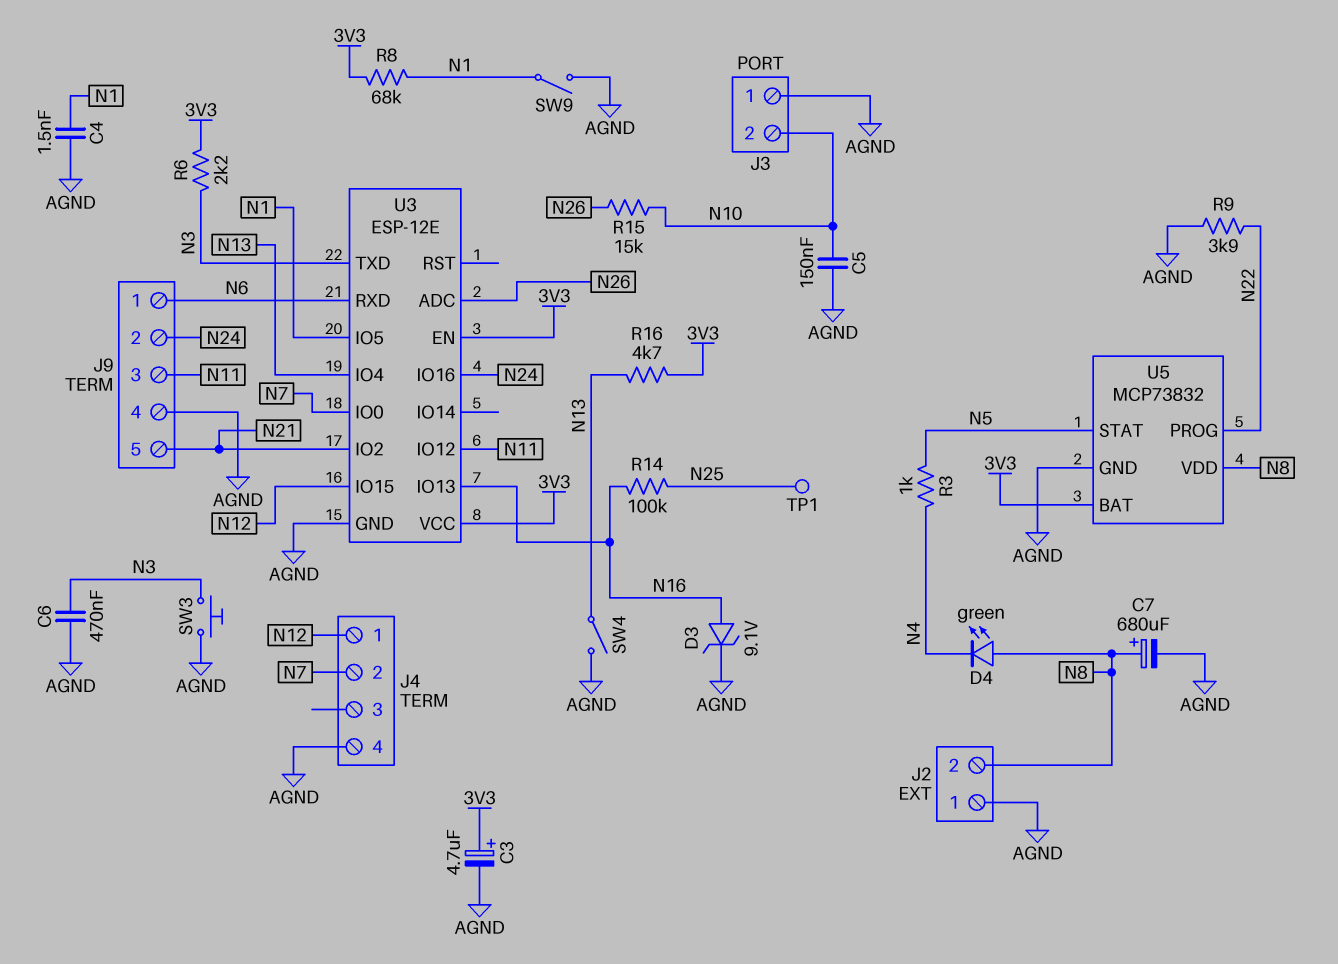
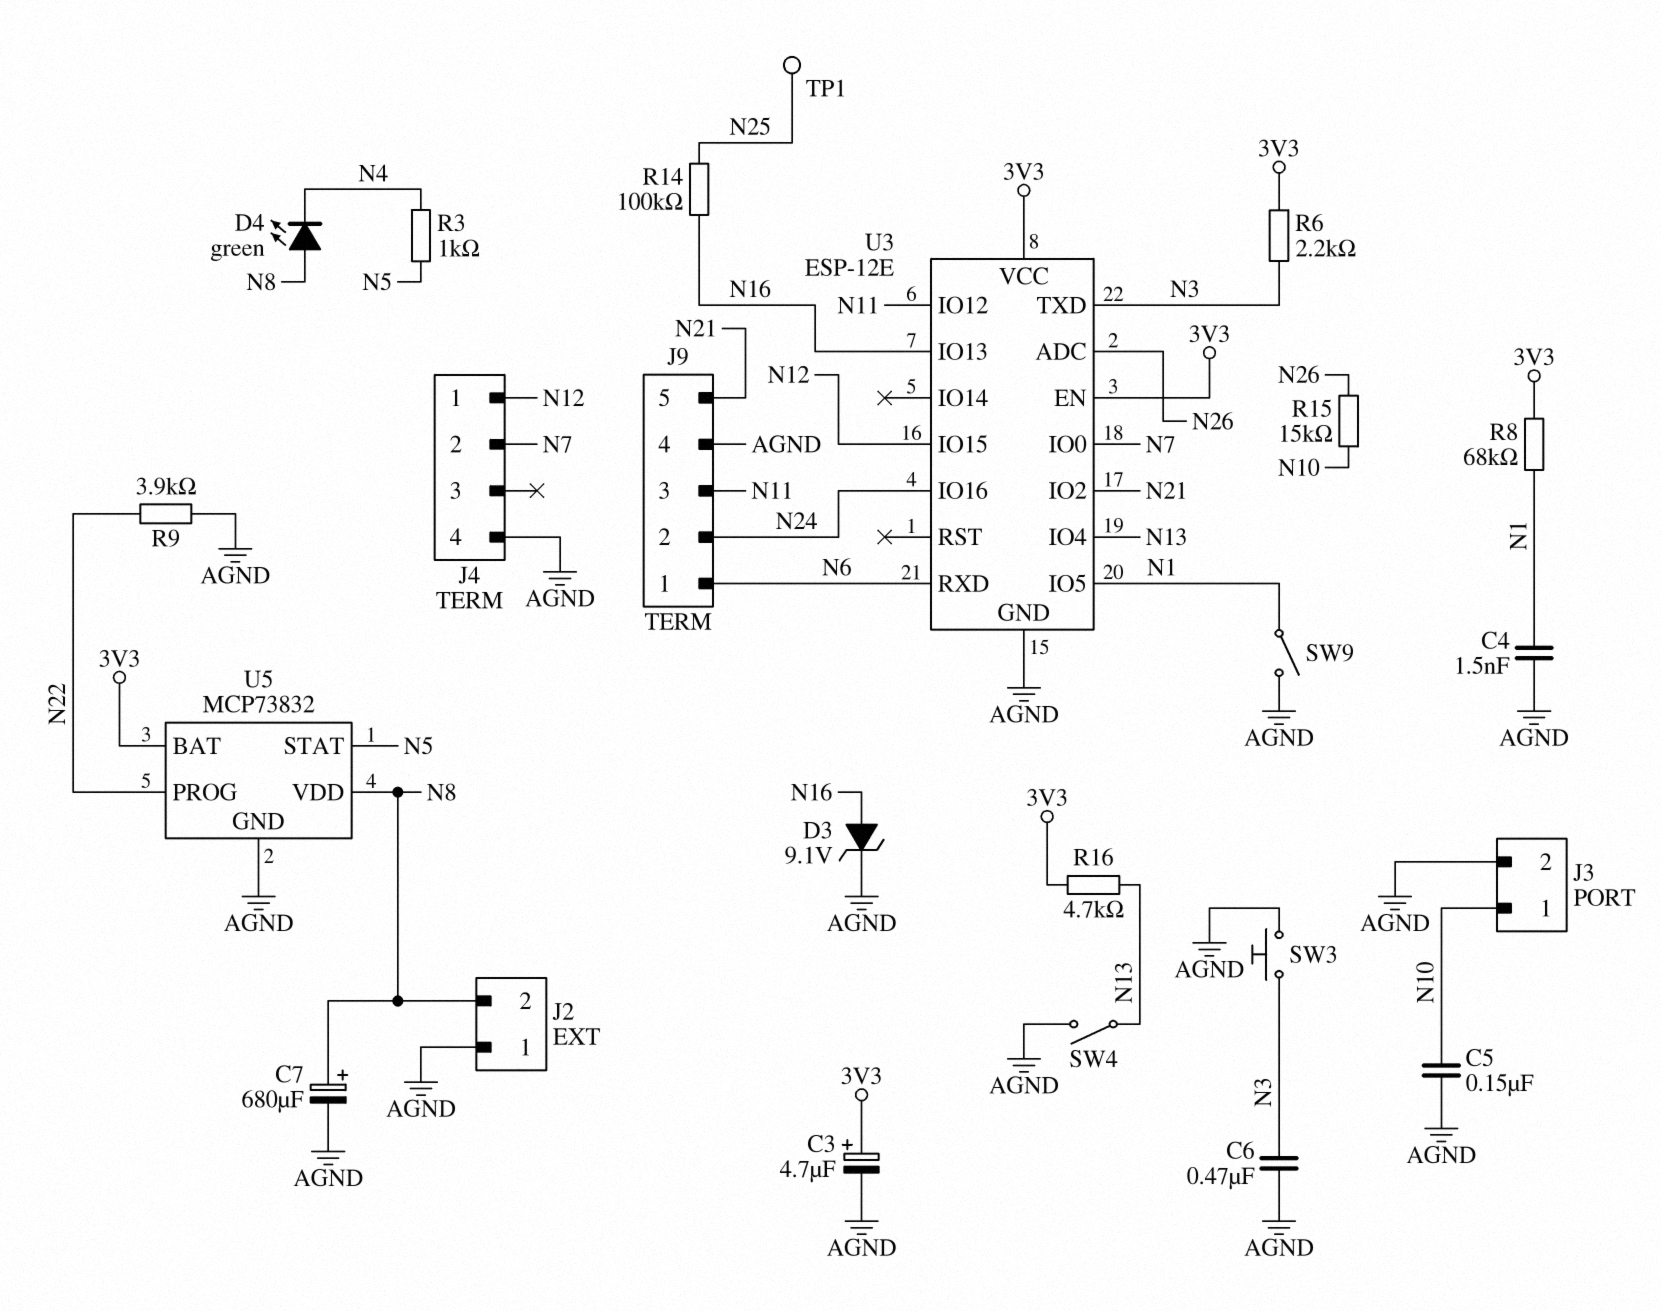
J3 pin 1: AGND -> N10
J3 pin 2: N10 -> AGND

